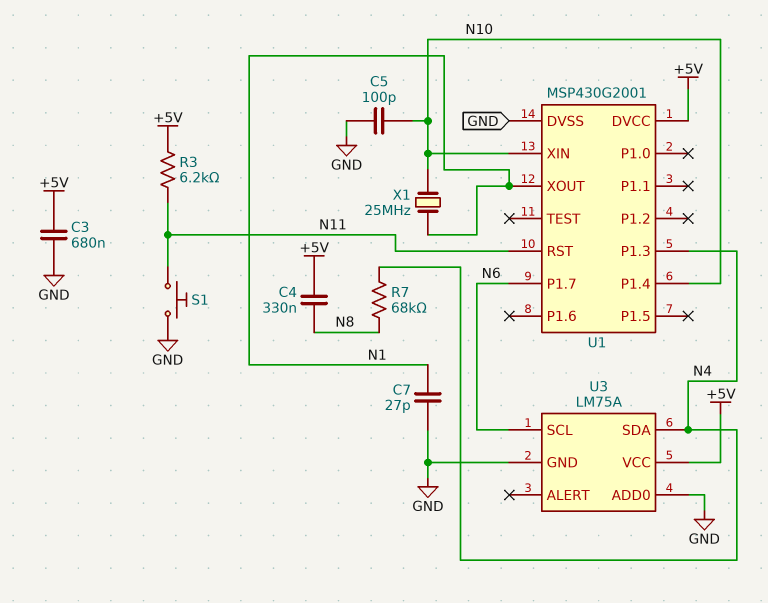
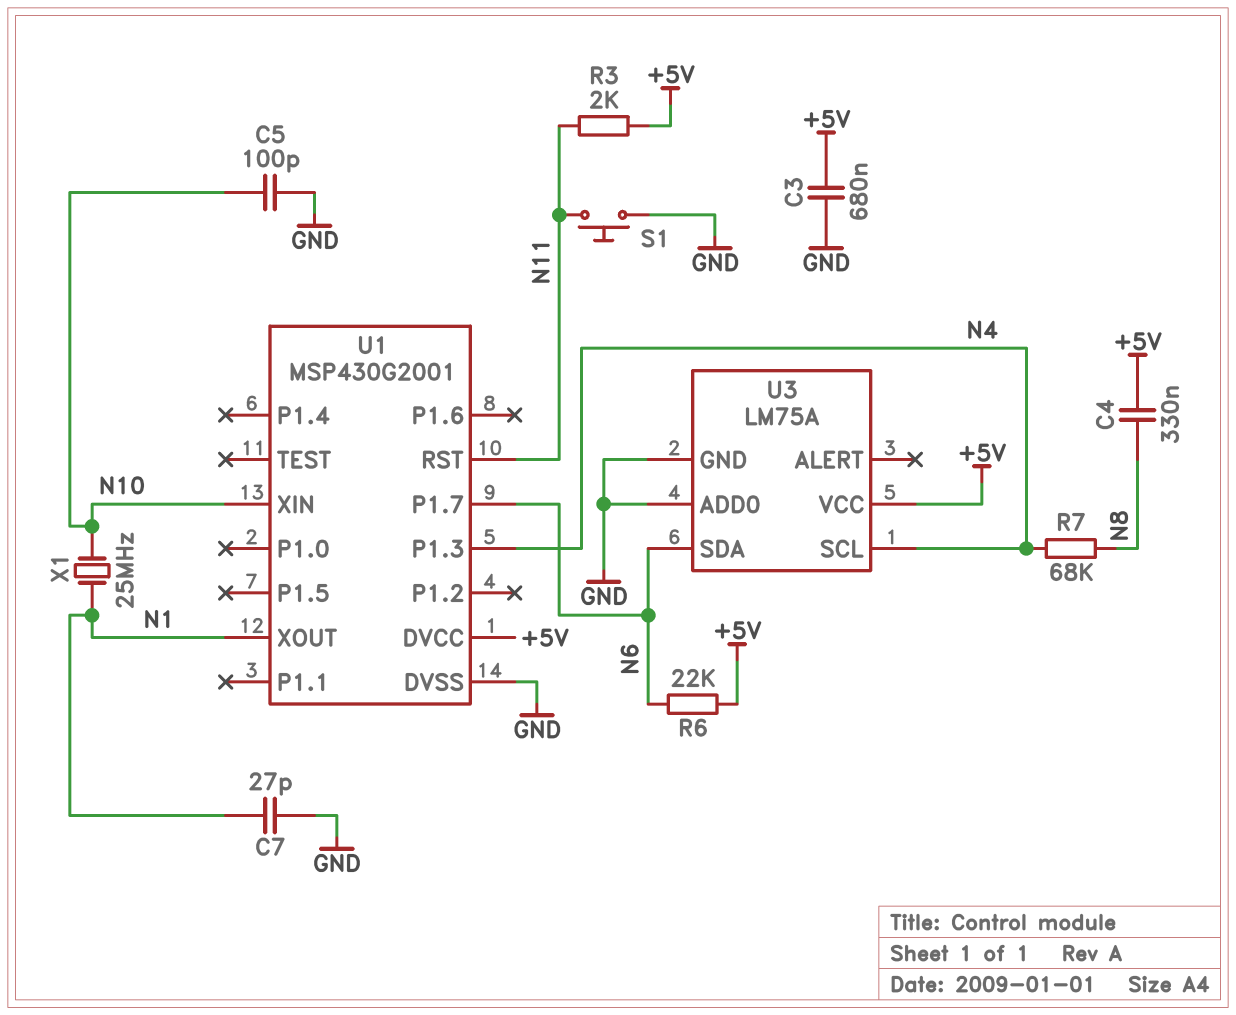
R3: 6.2k (+5V, N11) -> 2k (+5V, N11)
R6: none -> 22k (+5V, N6)
U1 pin P1.4: N10 -> none
U3 pin SCL: N6 -> N4
U3 pin SDA: N4 -> N6

